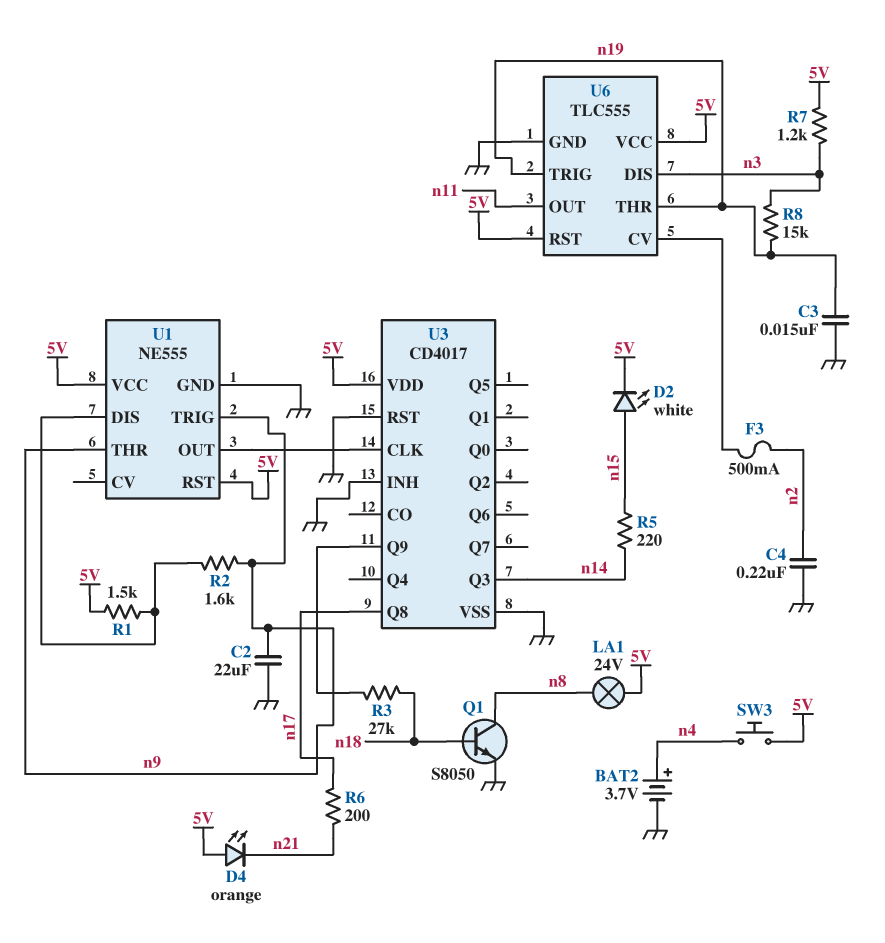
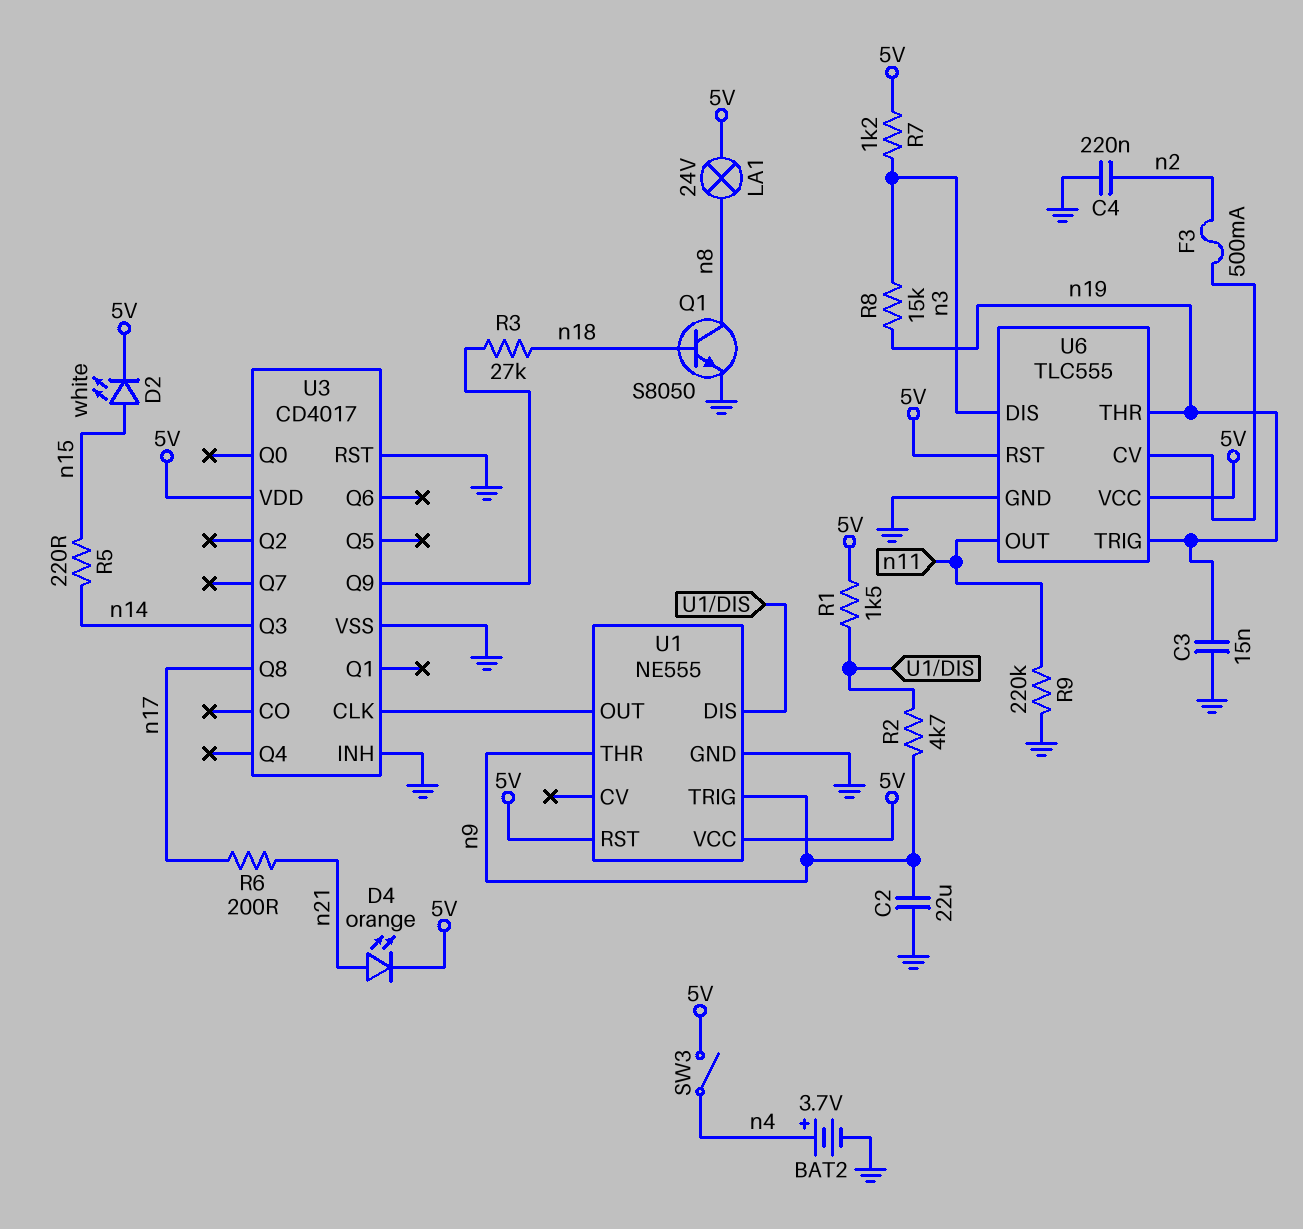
D4: LED orange (A 5V, K n21) -> LED orange (A n21, K 5V)
R2: 1.6k (U1/DIS, n9) -> 4.7k (U1/DIS, n9)
R9: none -> 220k (GND, n11)
SW3: button (5V, n4) -> switch (5V, n4)

